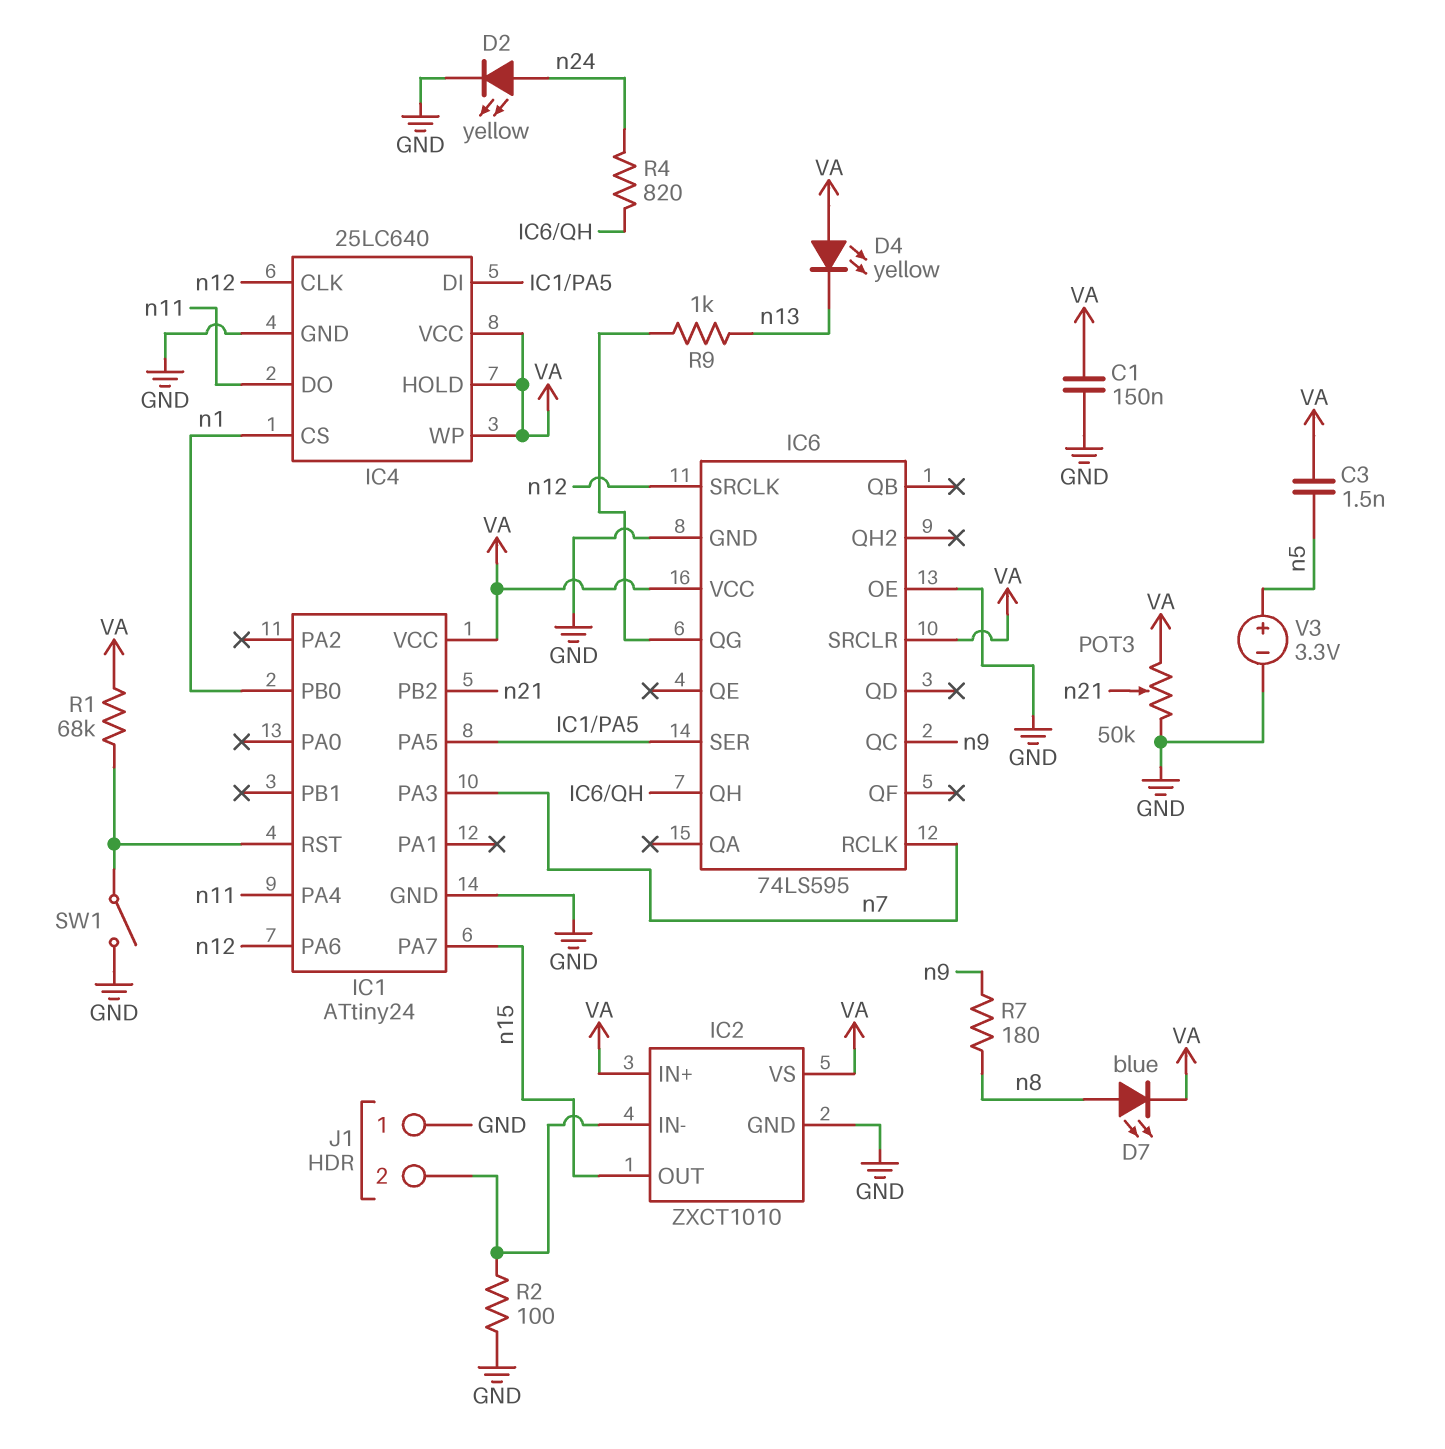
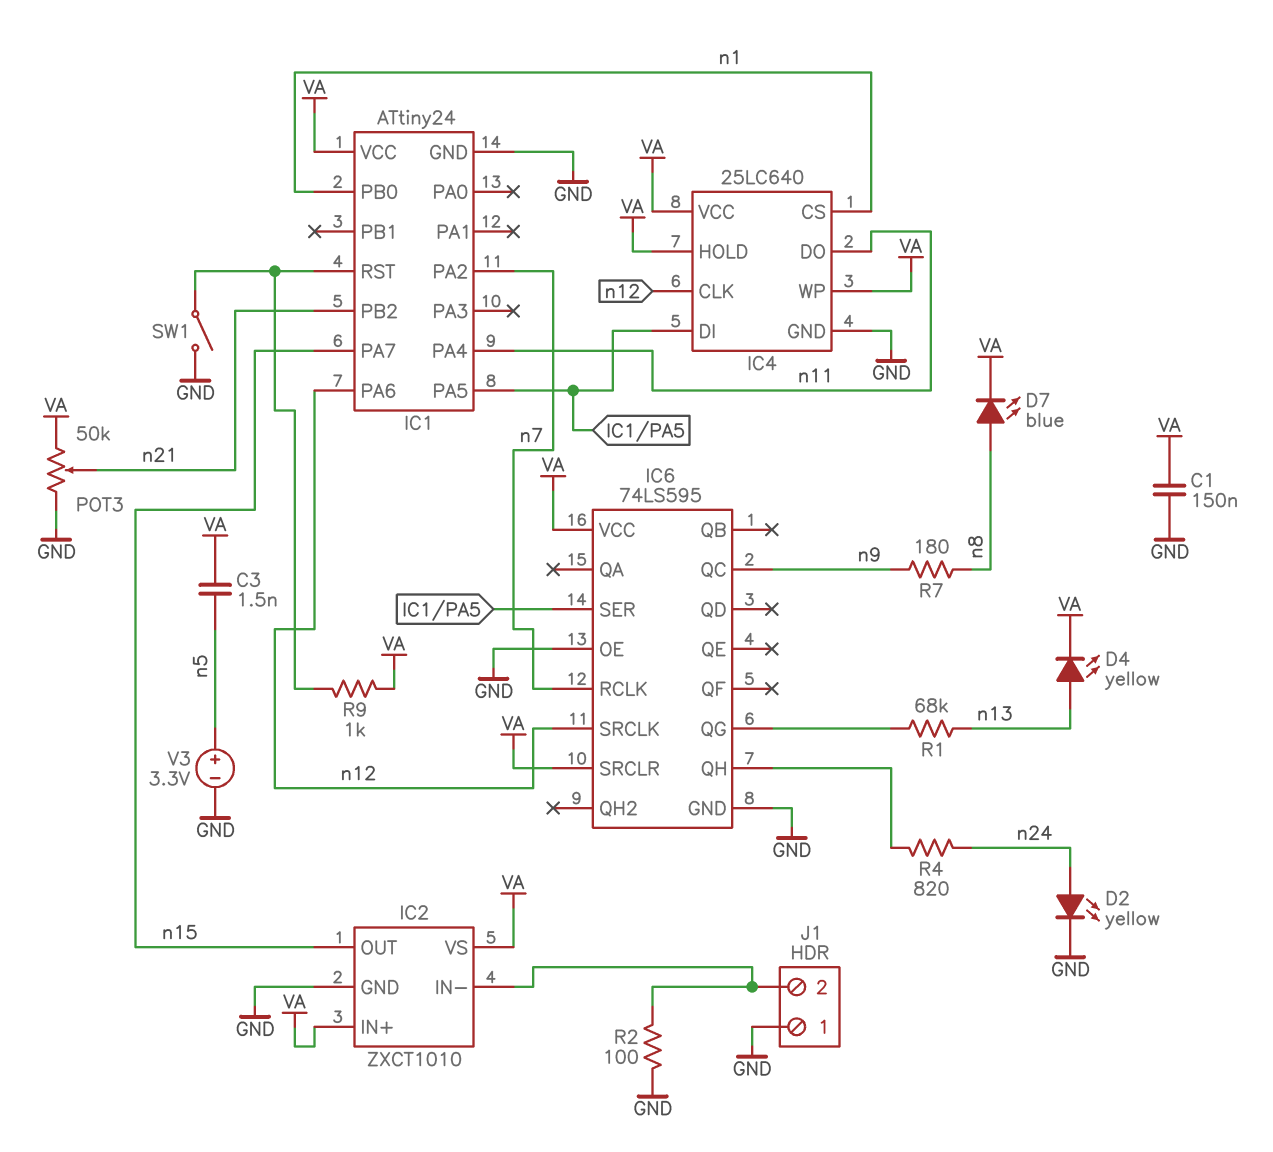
D4: LED yellow (A VA, K n13) -> LED yellow (A n13, K VA)
IC1 pin PA2: none -> n7
IC1 pin PA3: n7 -> none
R1: 68k (IC1/RST, VA) -> 68k (IC6/QG, n13)
R9: 1k (IC6/QG, n13) -> 1k (IC1/RST, VA)

